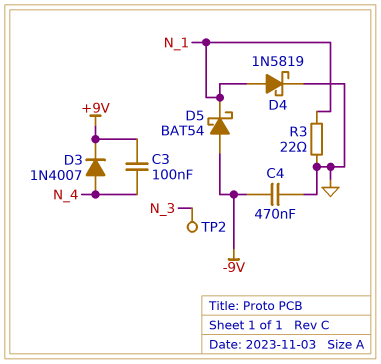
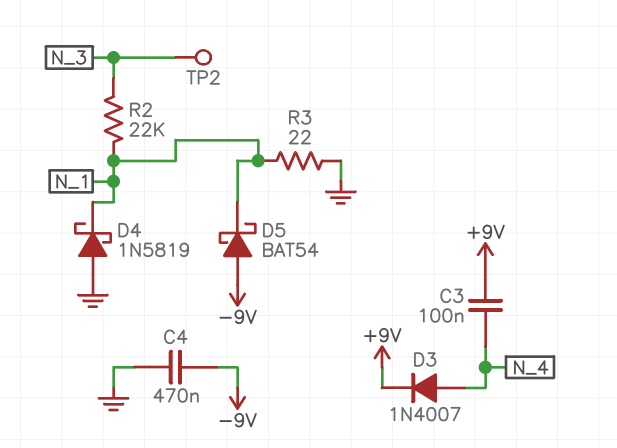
D4: schottky 1N5819 (A N_1, K GND) -> schottky 1N5819 (A GND, K N_1)
R2: none -> 22k (N_1, N_3)

